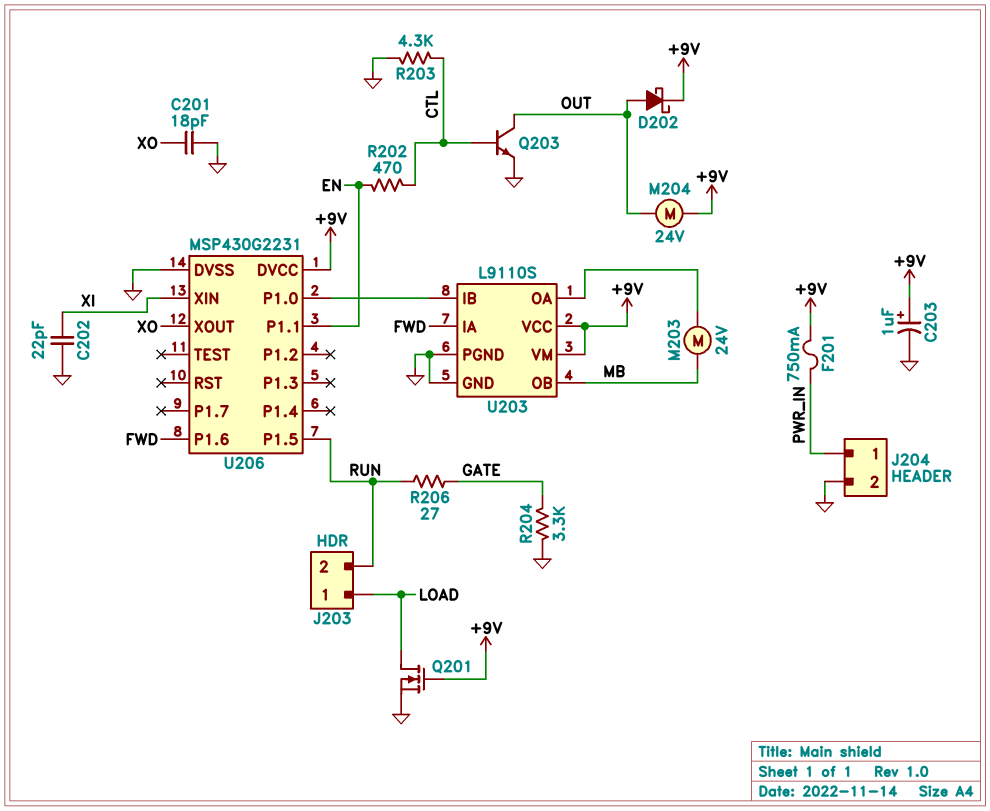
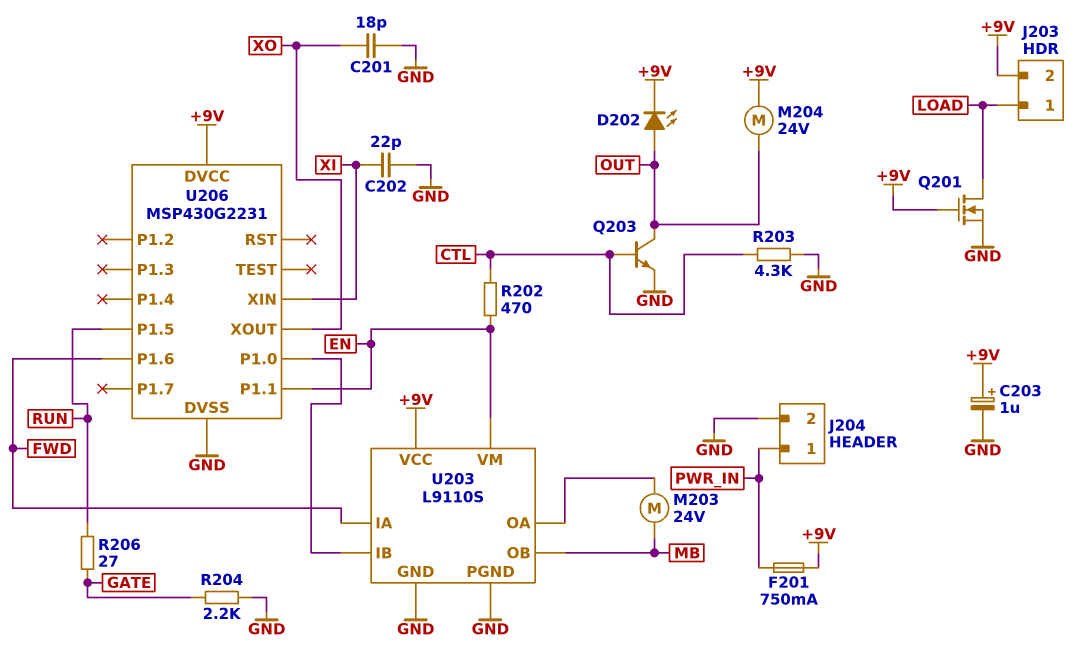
D202: schottky (A OUT, K +9V) -> LED (A OUT, K +9V)
J203 pin 2: RUN -> +9V
R204: 3.3k (GATE, GND) -> 2.2k (GATE, GND)
U203 pin VM: +9V -> EN

